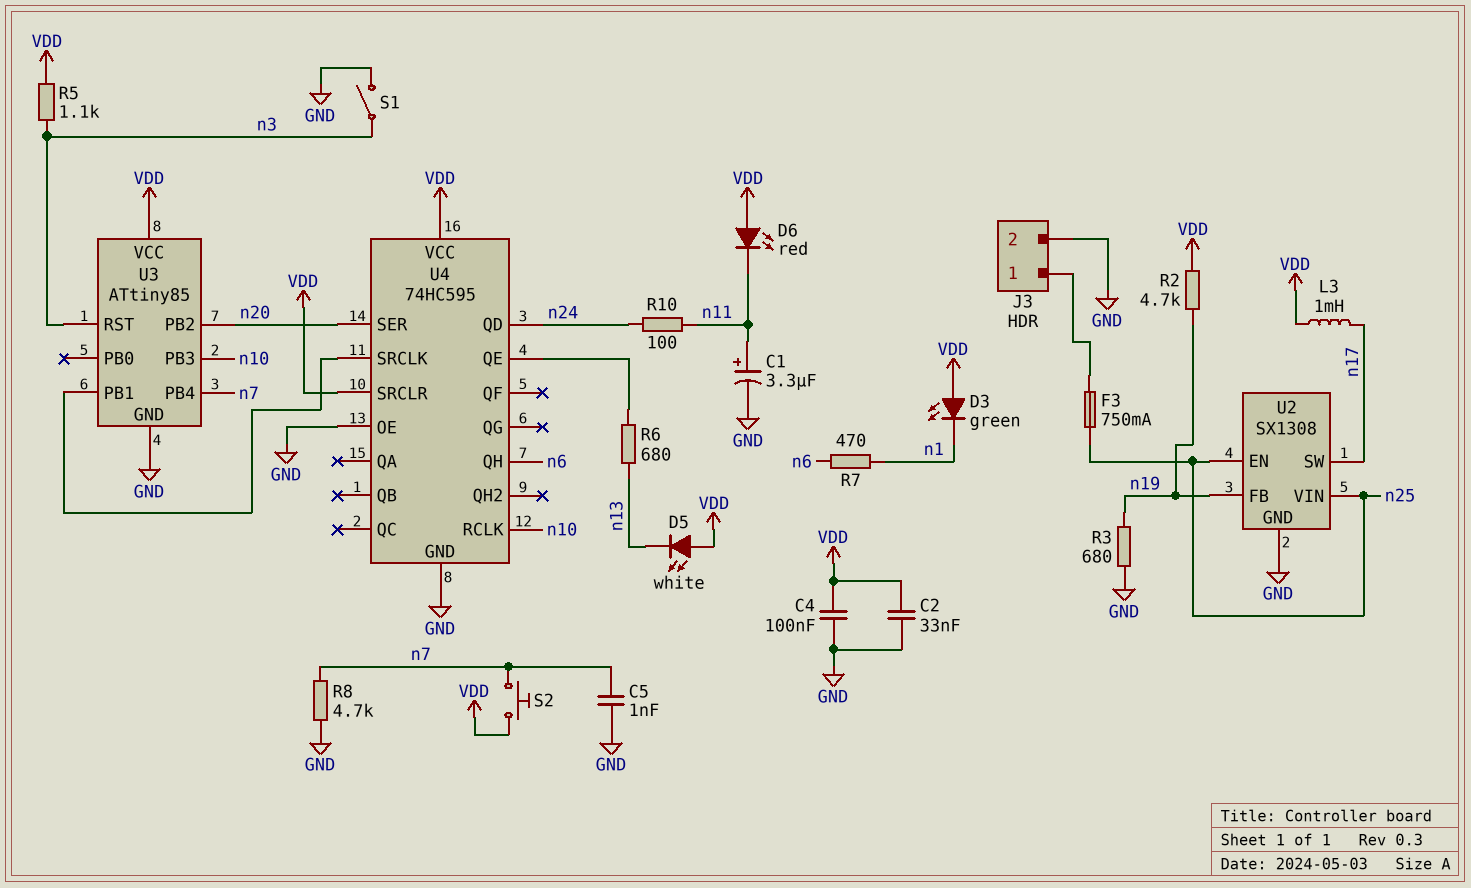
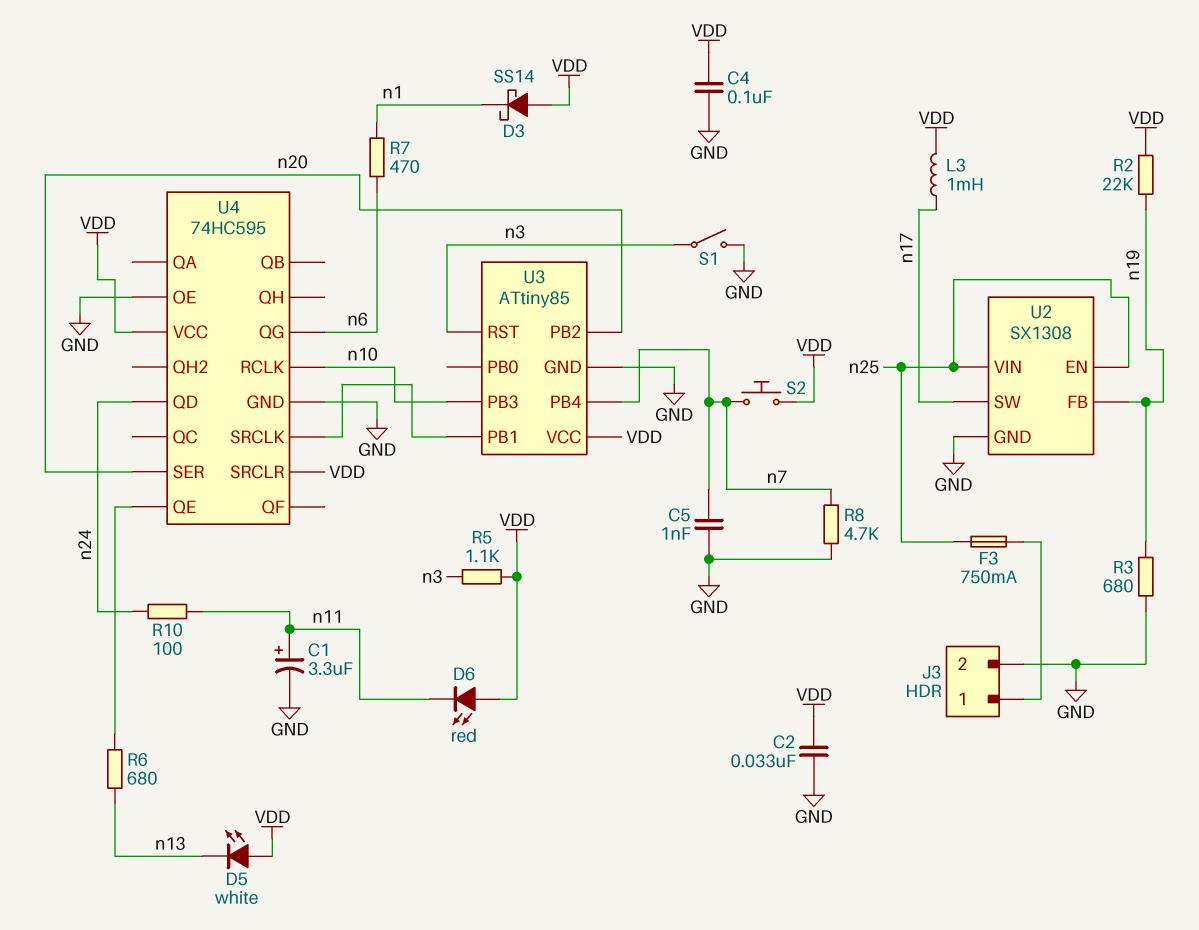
D3: LED green (A VDD, K n1) -> schottky SS14 (A VDD, K n1)
R2: 4.7k (VDD, n19) -> 22k (VDD, n19)
U4 pin QG: none -> n6
U4 pin QH: n6 -> none

